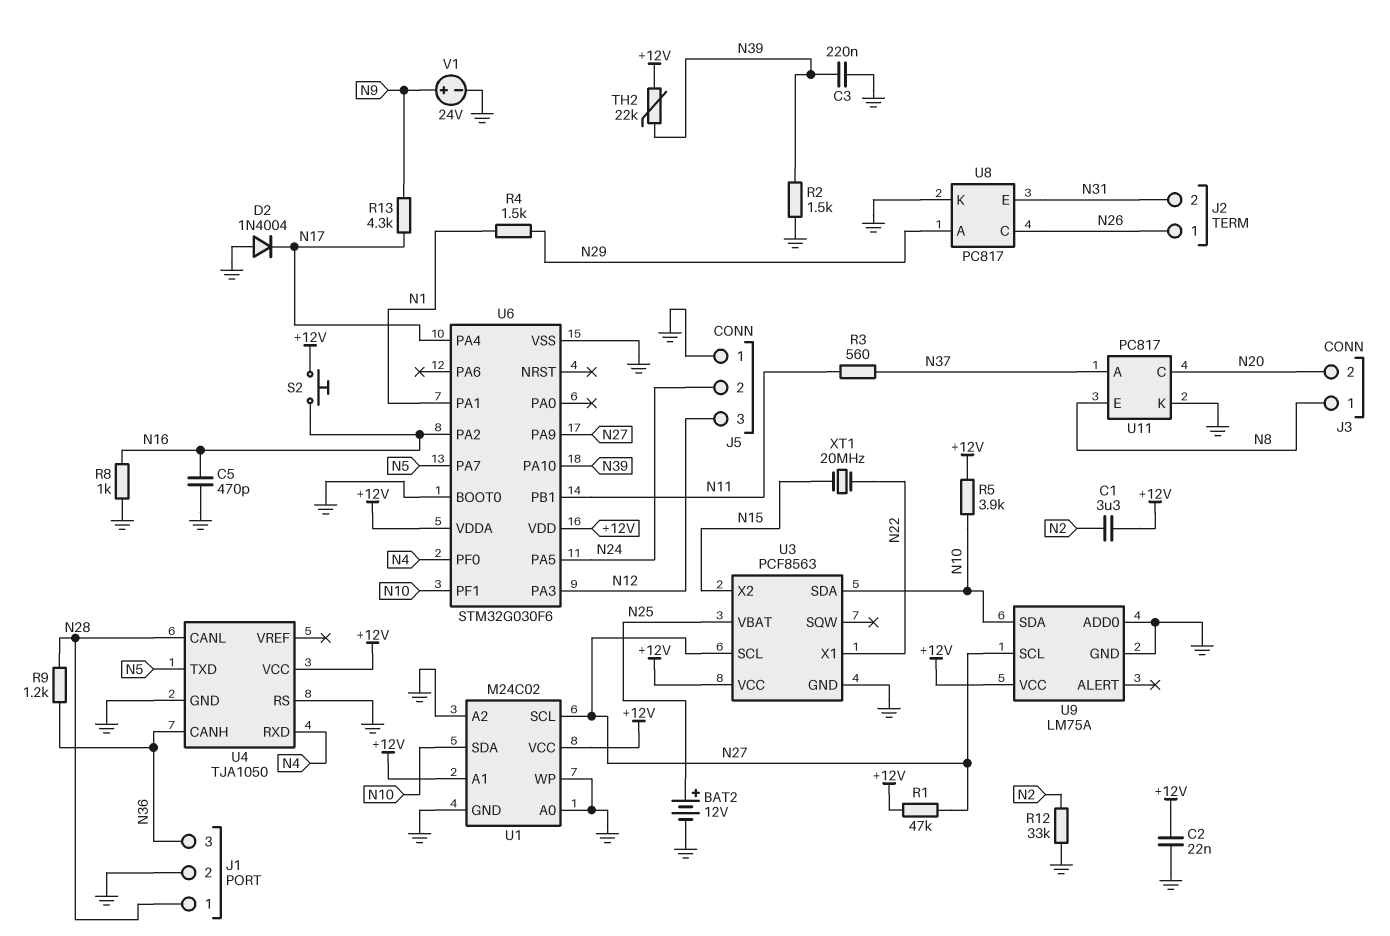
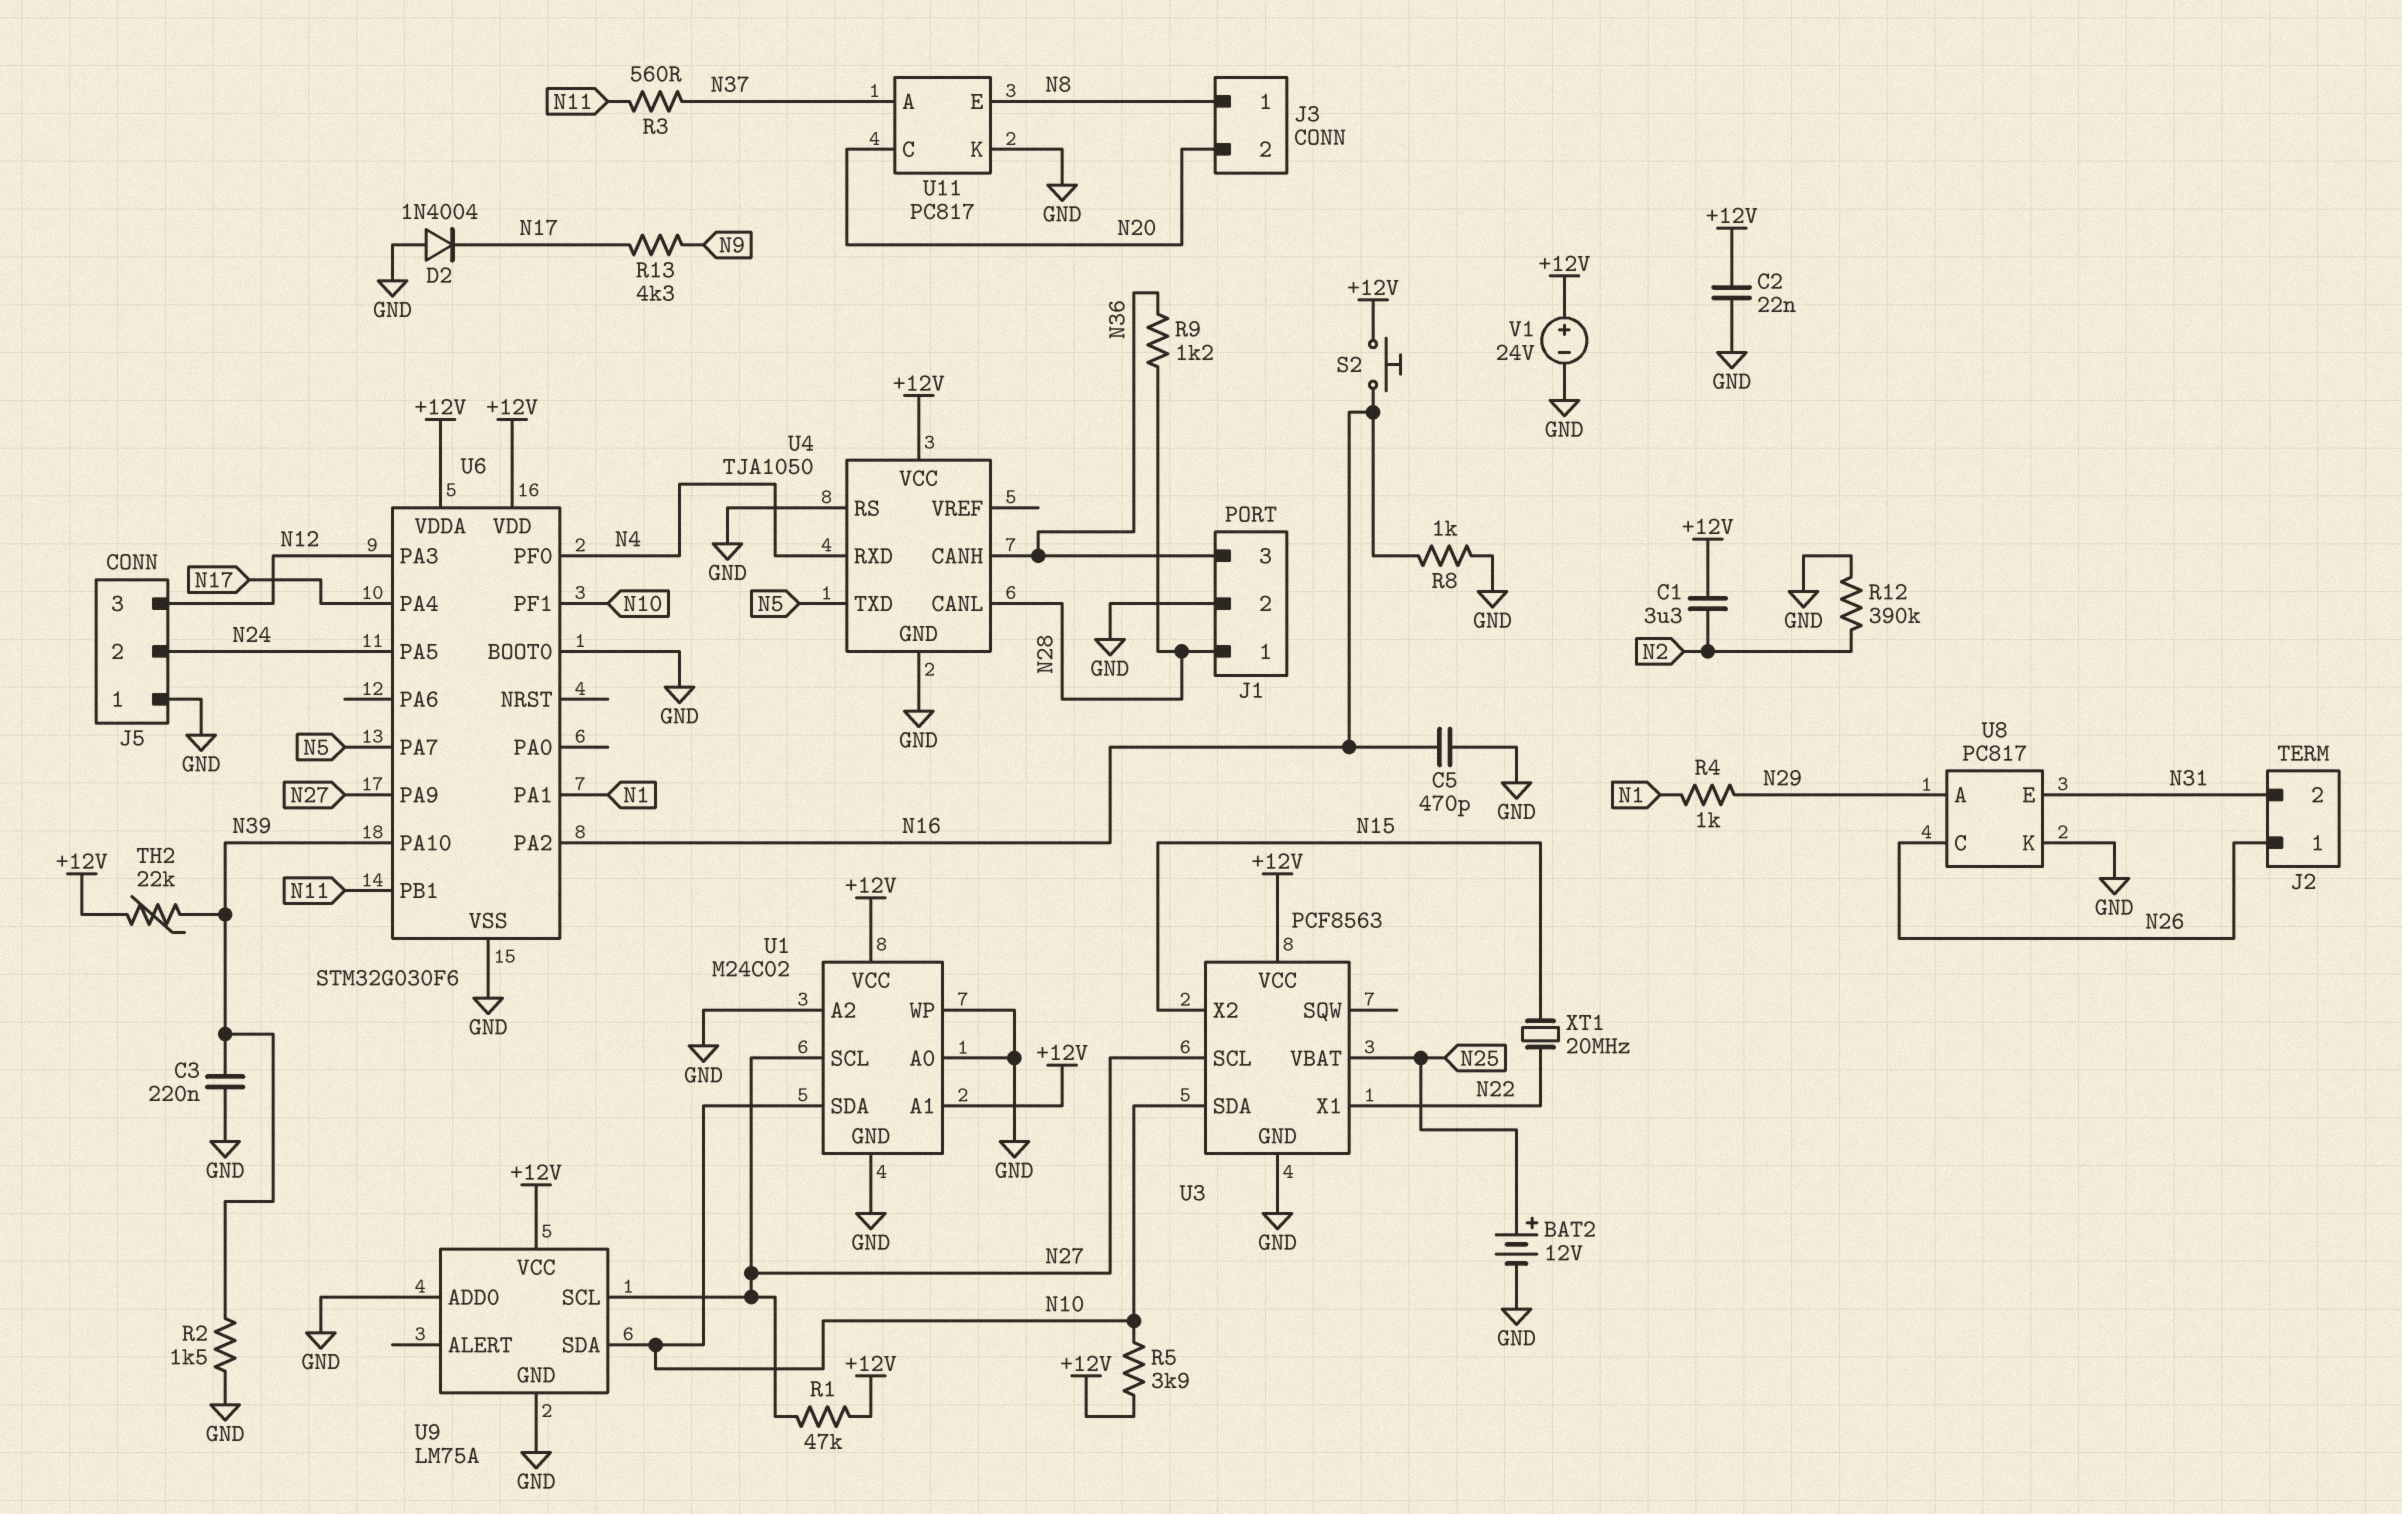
R4: 1.5k (N1, N29) -> 1k (N1, N29)
R12: 33k (GND, N2) -> 390k (GND, N2)
V1: 24V (plus N9, minus GND) -> 24V (plus +12V, minus GND)

